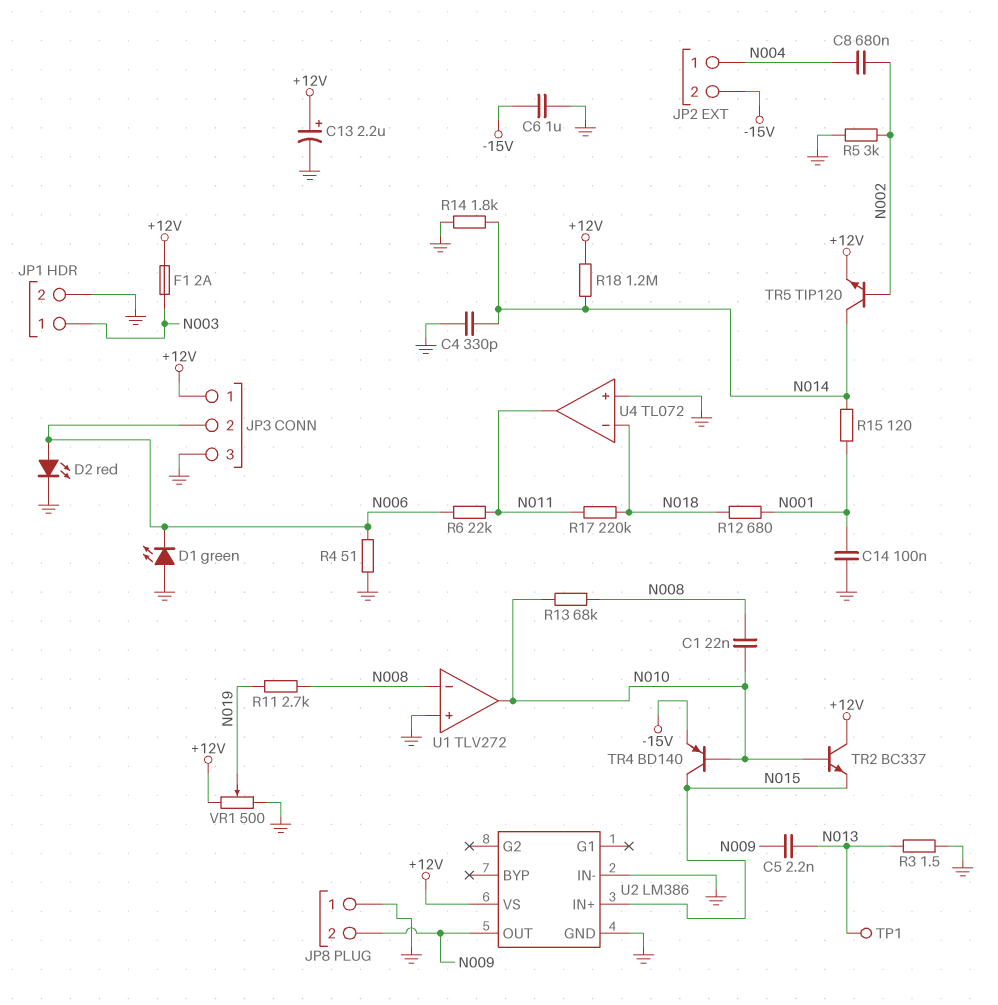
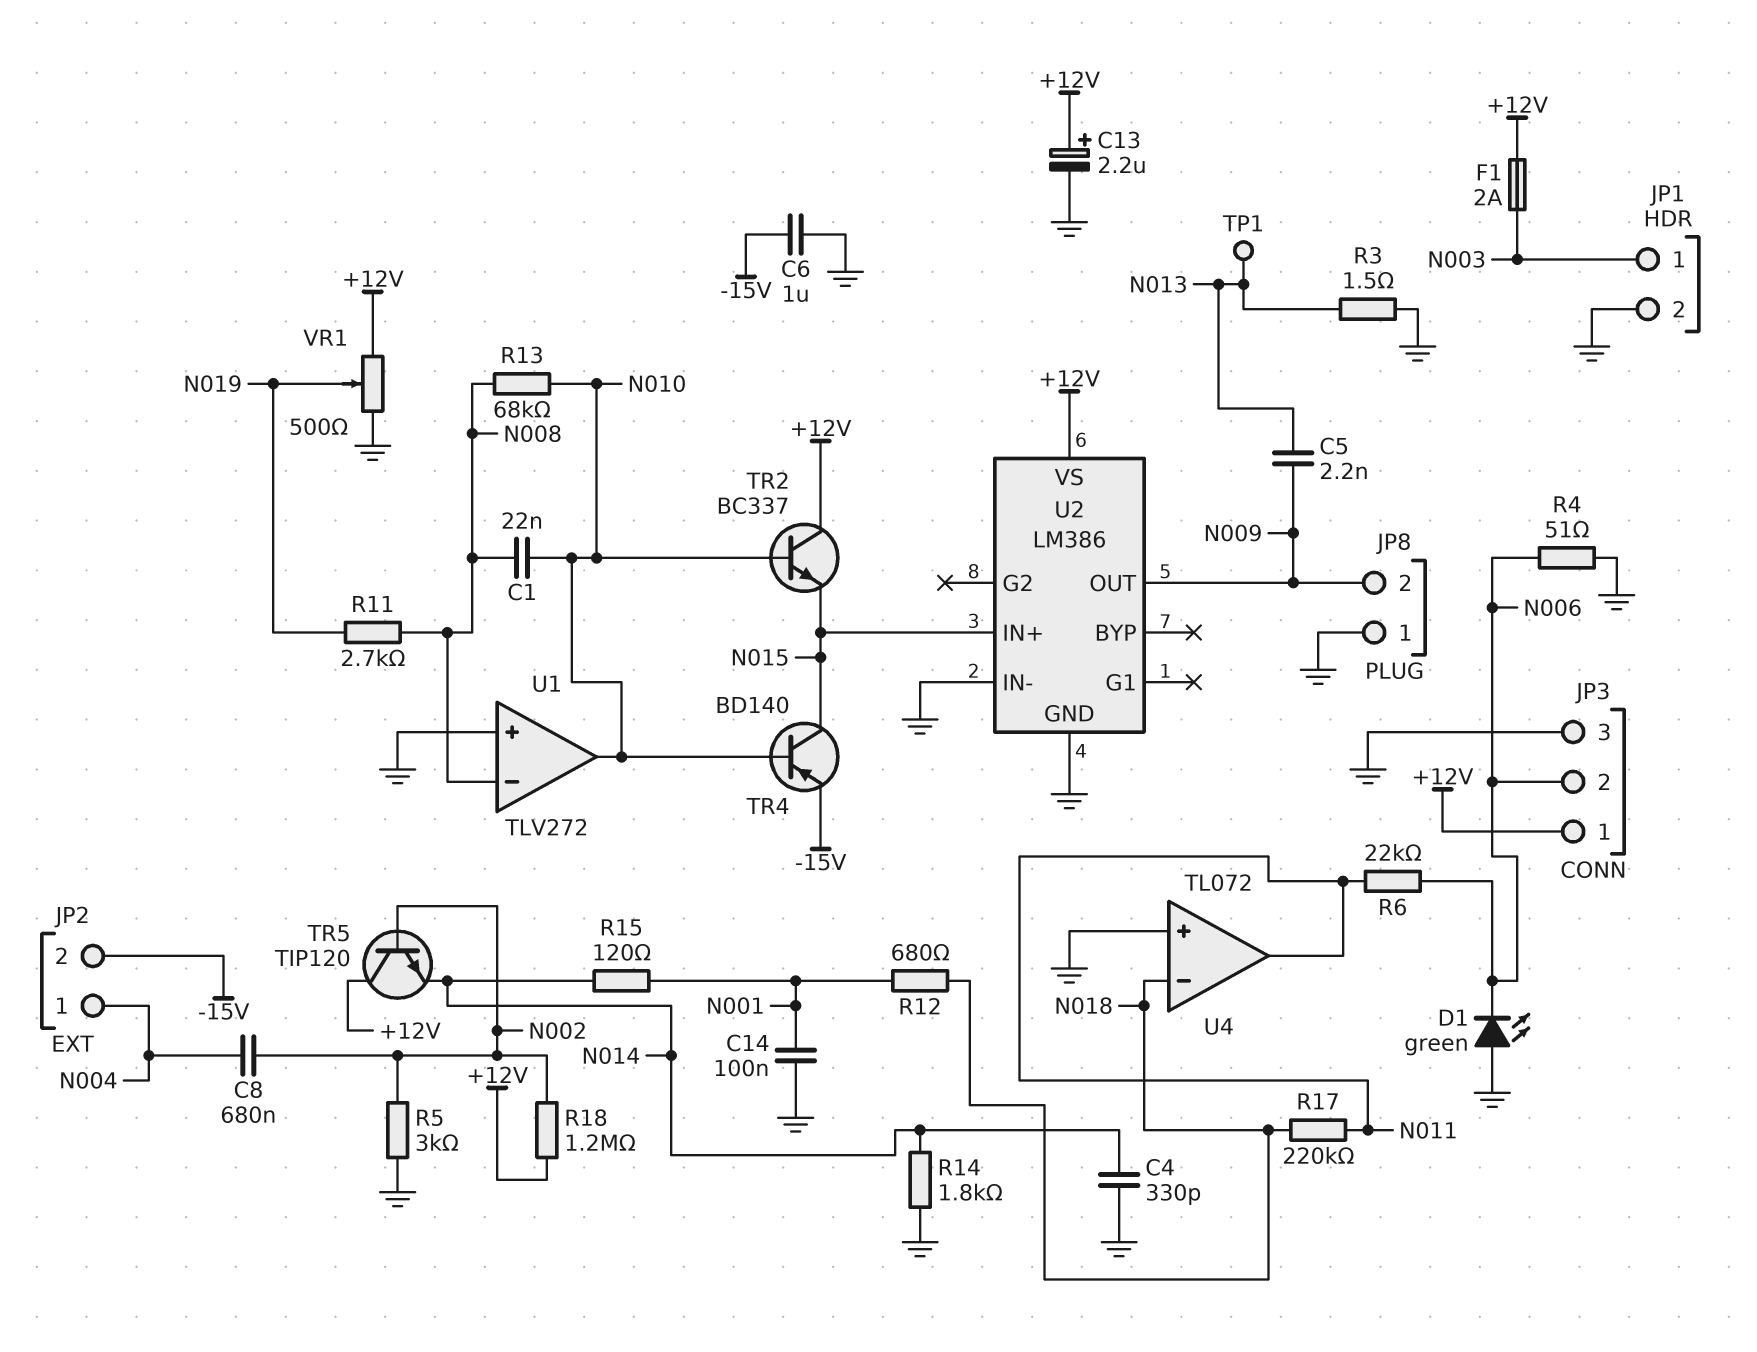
D2: LED red (A N006, K GND) -> none
R18: 1.2M (+12V, N014) -> 1.2M (+12V, N002)
TR5: NPN TIP120 (B N002, C N014, E +12V) -> NPN TIP120 (B N002, C +12V, E N014)

